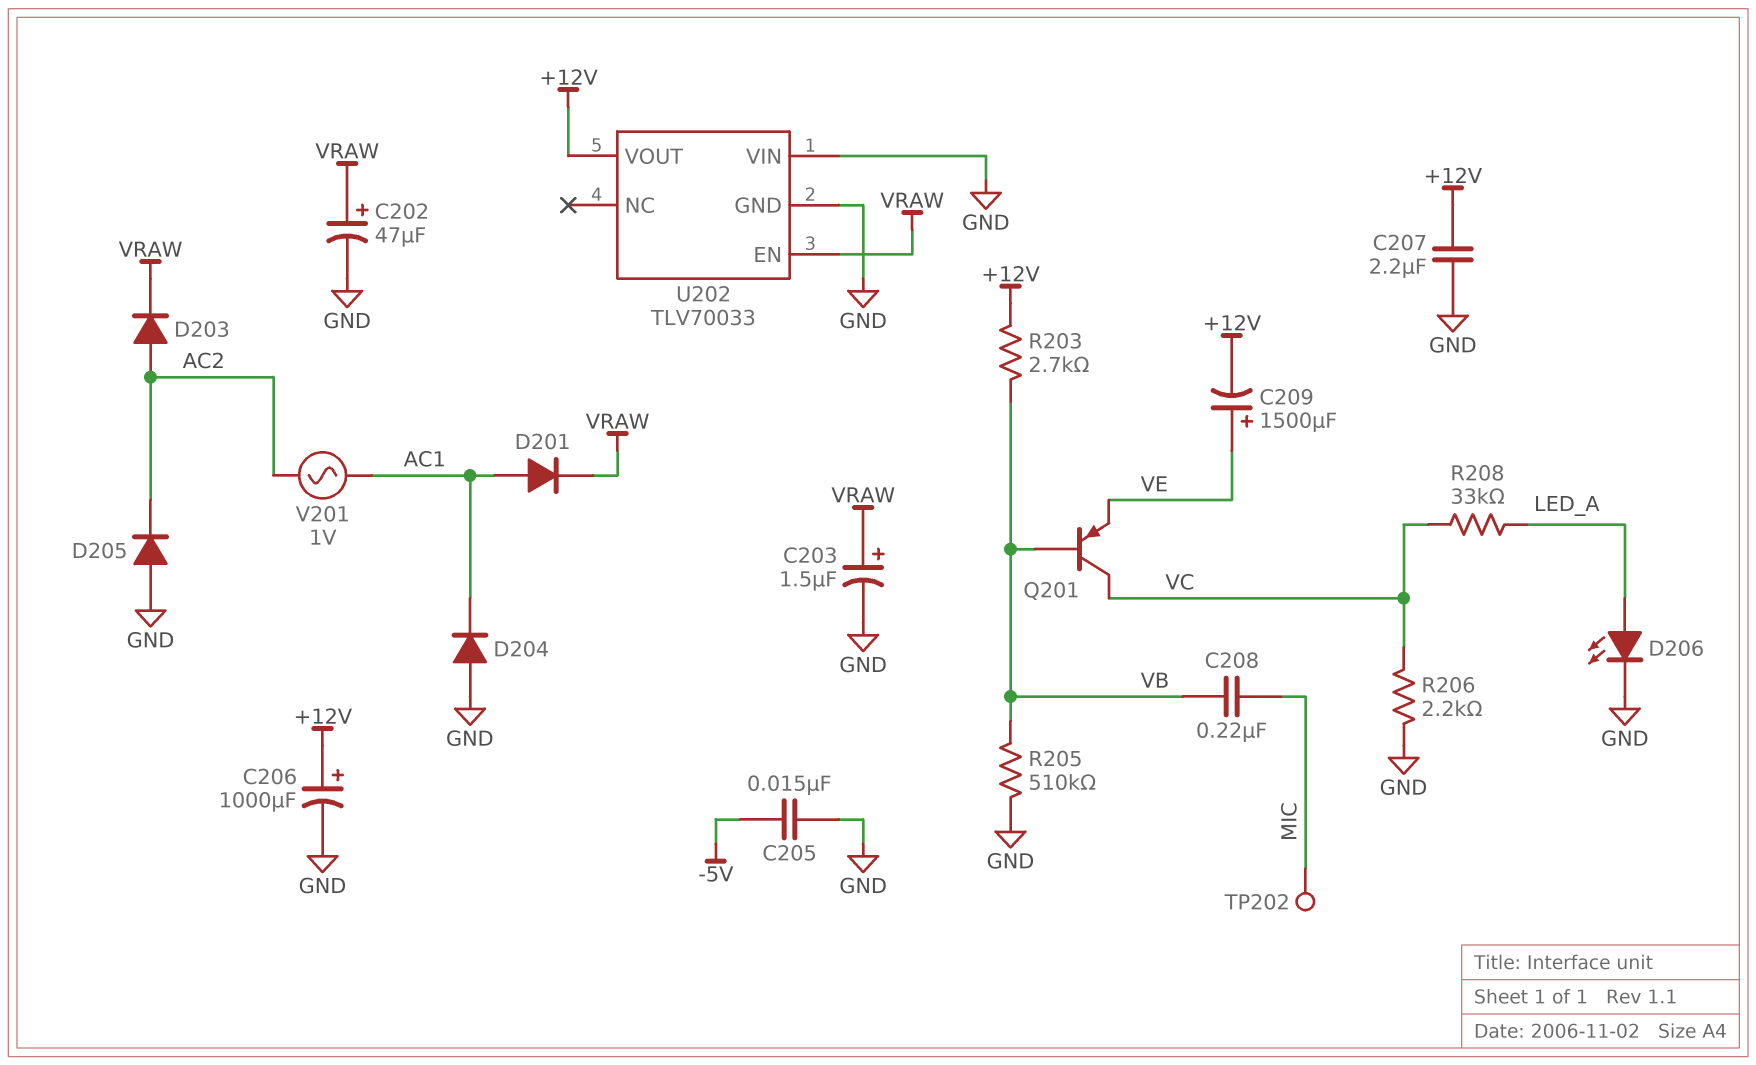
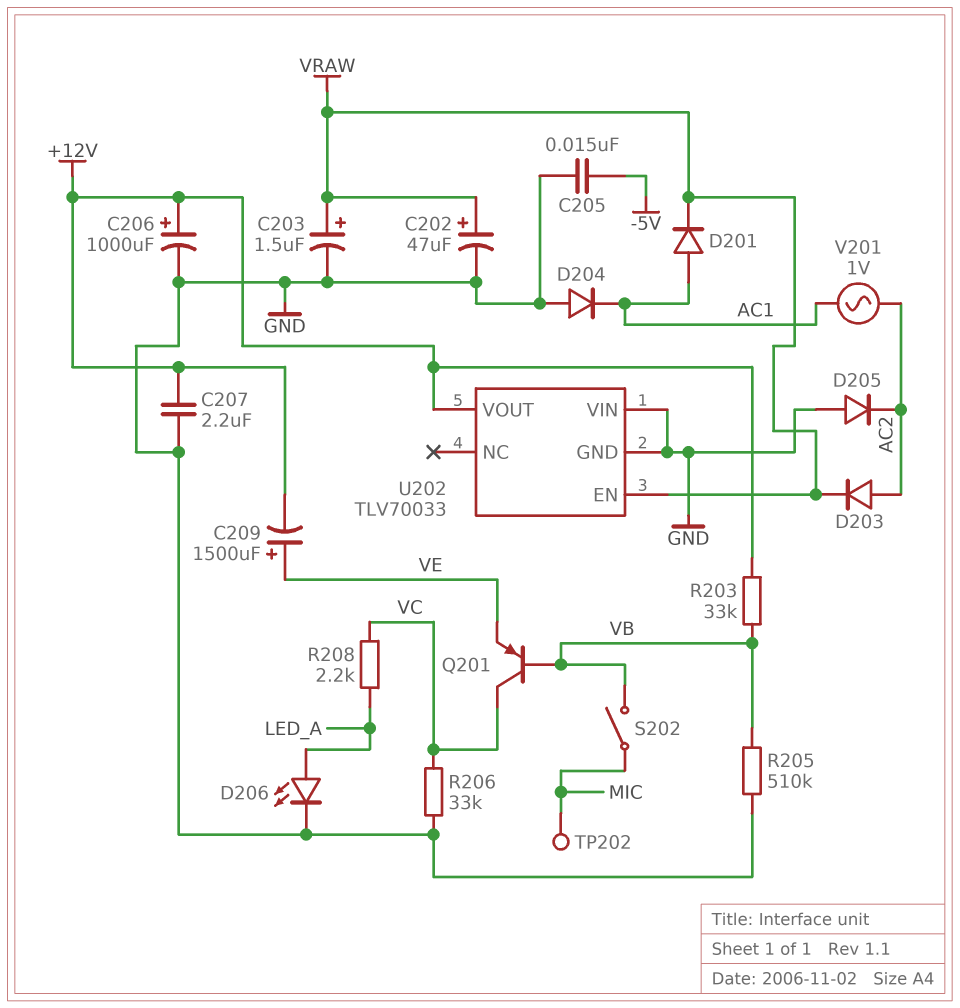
C208: 220nF (MIC, VB) -> none
R203: 2.7k (+12V, VB) -> 33k (+12V, VB)
R206: 2.2k (GND, VC) -> 33k (GND, VC)
R208: 33k (LED_A, VC) -> 2.2k (LED_A, VC)
S202: none -> switch (MIC, VB)

